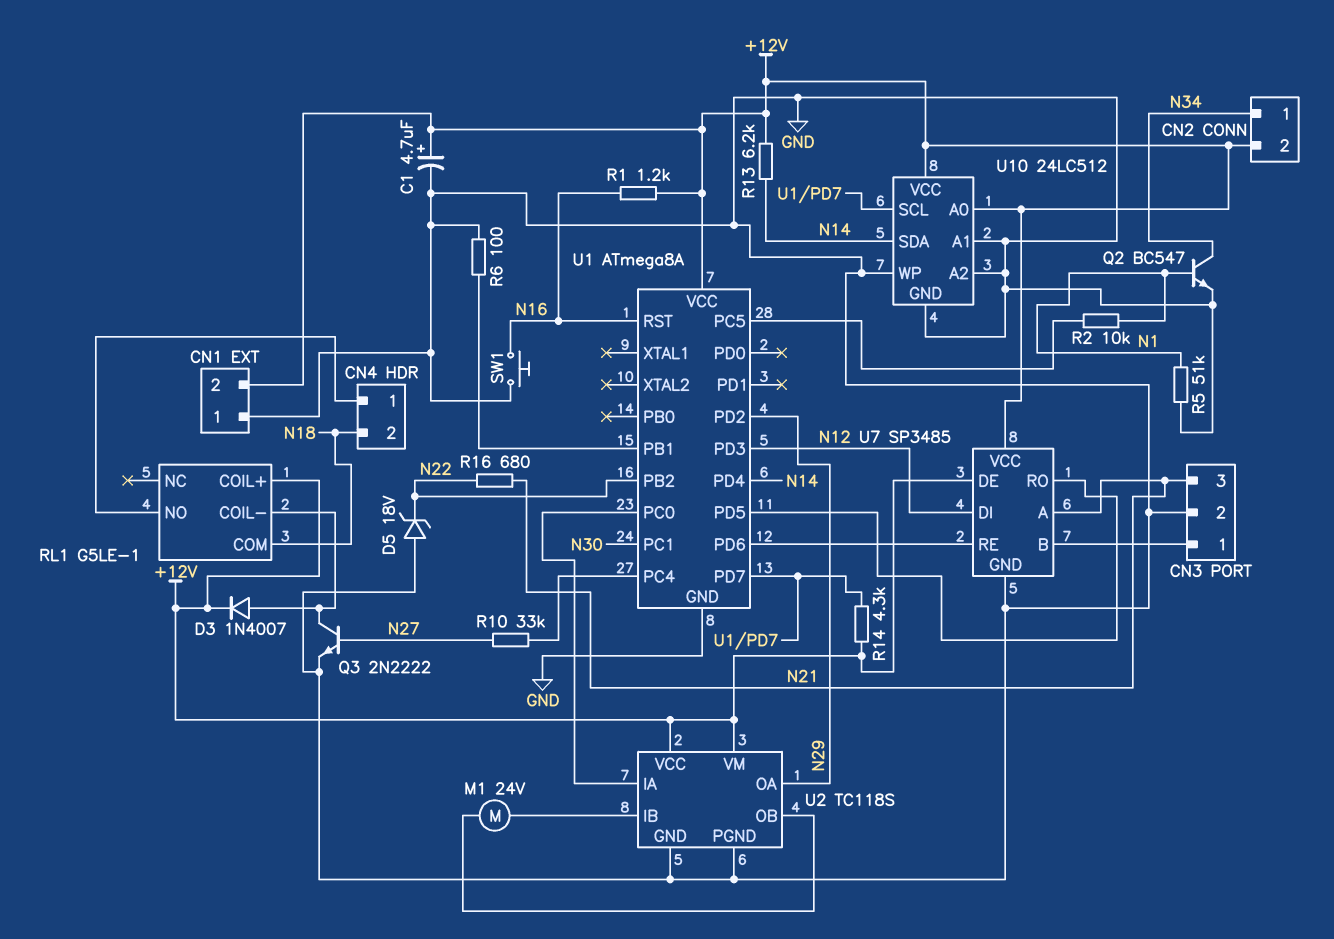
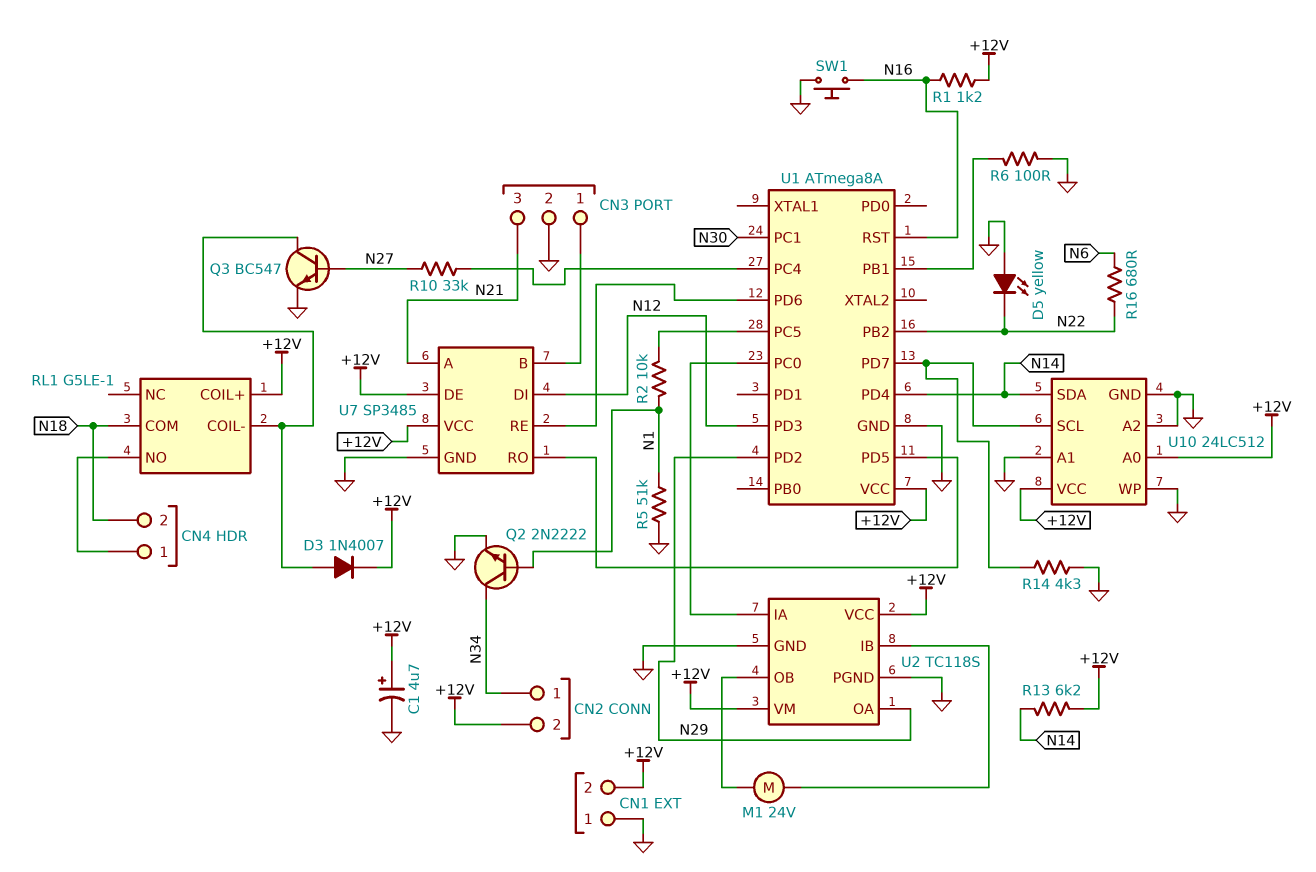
D5: zener 18V (A GND, K N22) -> LED yellow (A GND, K N22)
Q2: NPN BC547 (B N1, C N34, E GND) -> NPN 2N2222 (B N1, C N34, E GND)
Q3: NPN 2N2222 (B N27, C RL1/COIL-, E GND) -> NPN BC547 (B N27, C RL1/COIL-, E GND)
R14: 4.3k (+12V, U1/PD7) -> 4.3k (GND, U1/PD7)
R16: 680 (N21, N22) -> 680 (N6, N22)

